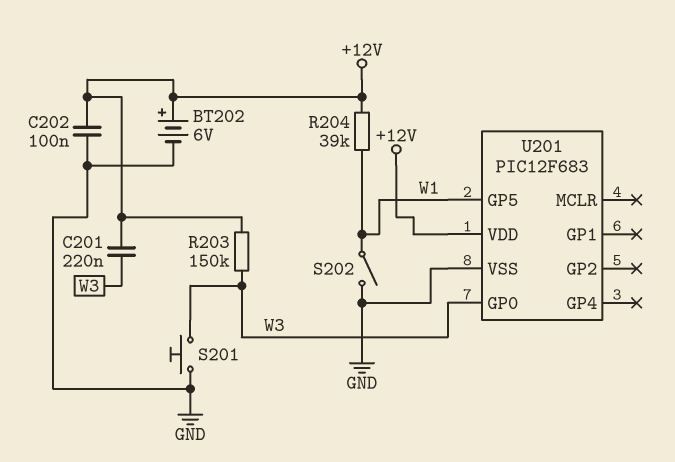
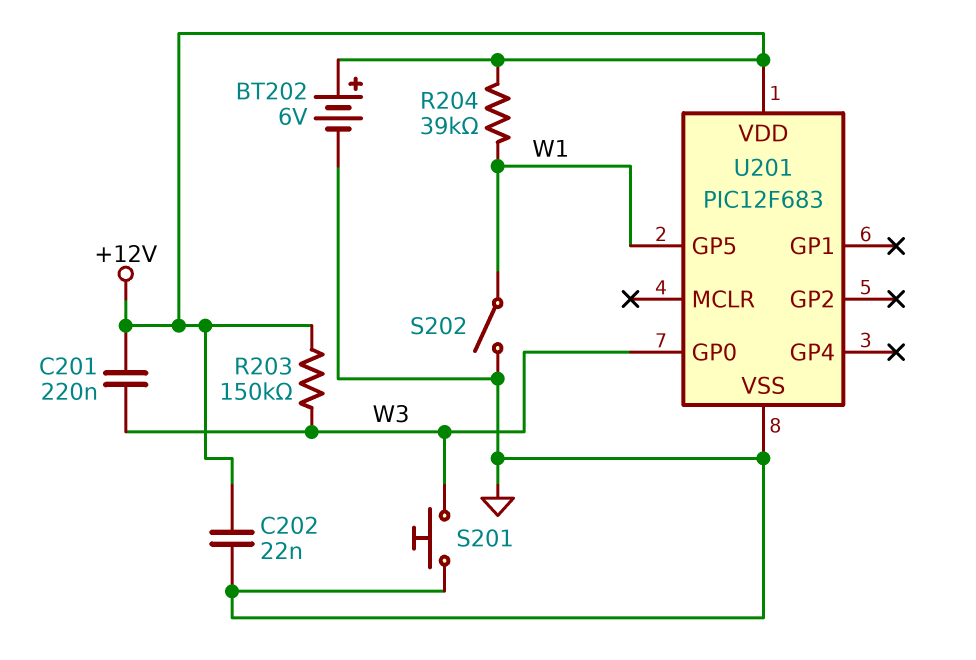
C202: 100nF (+12V, GND) -> 22nF (+12V, GND)

